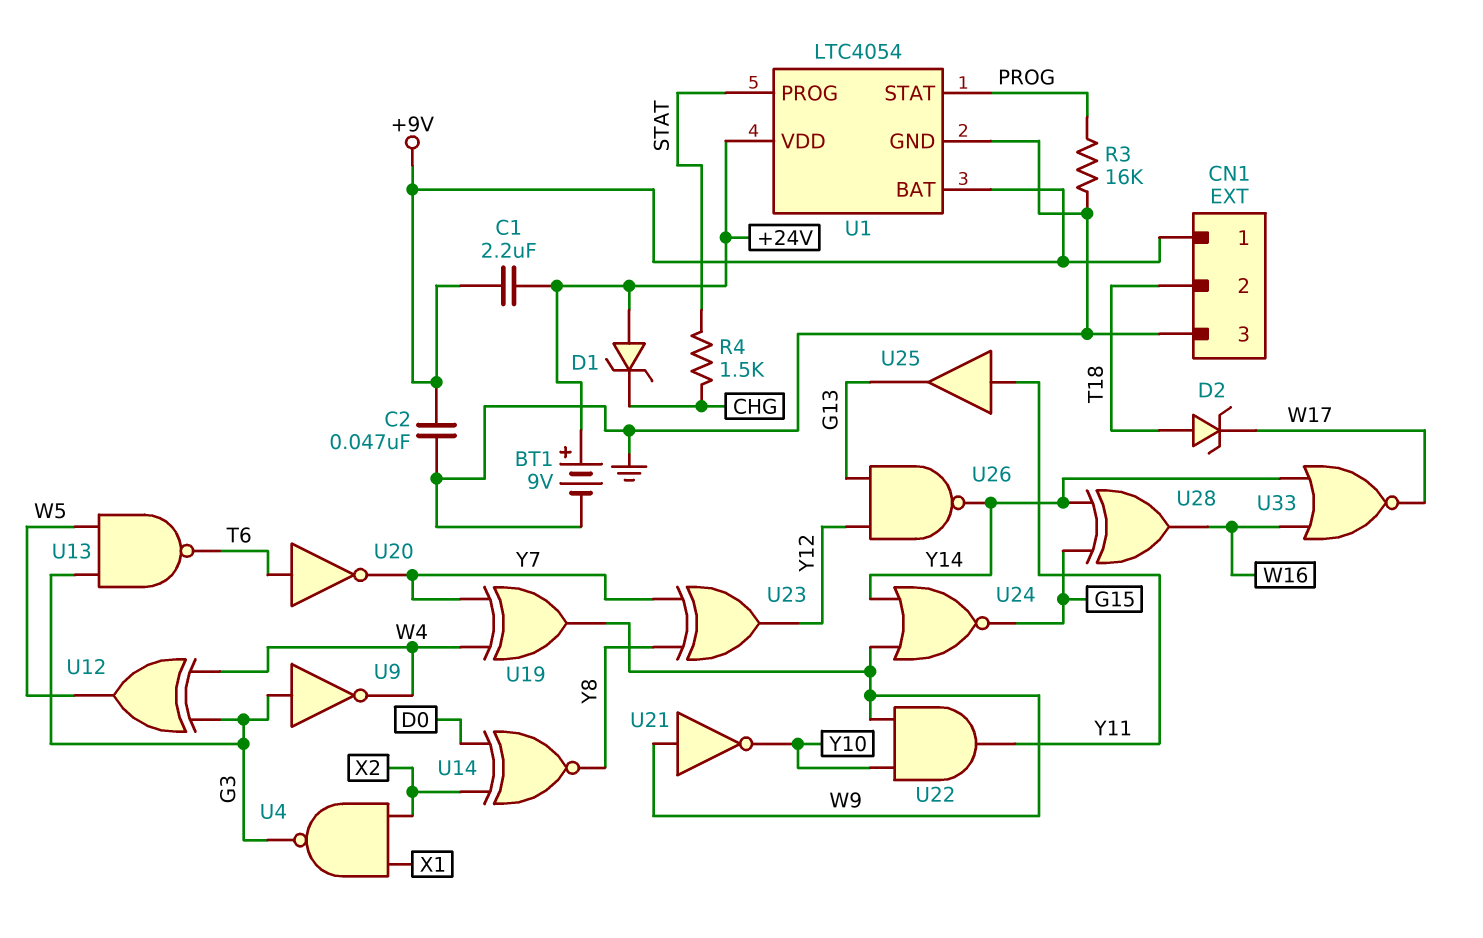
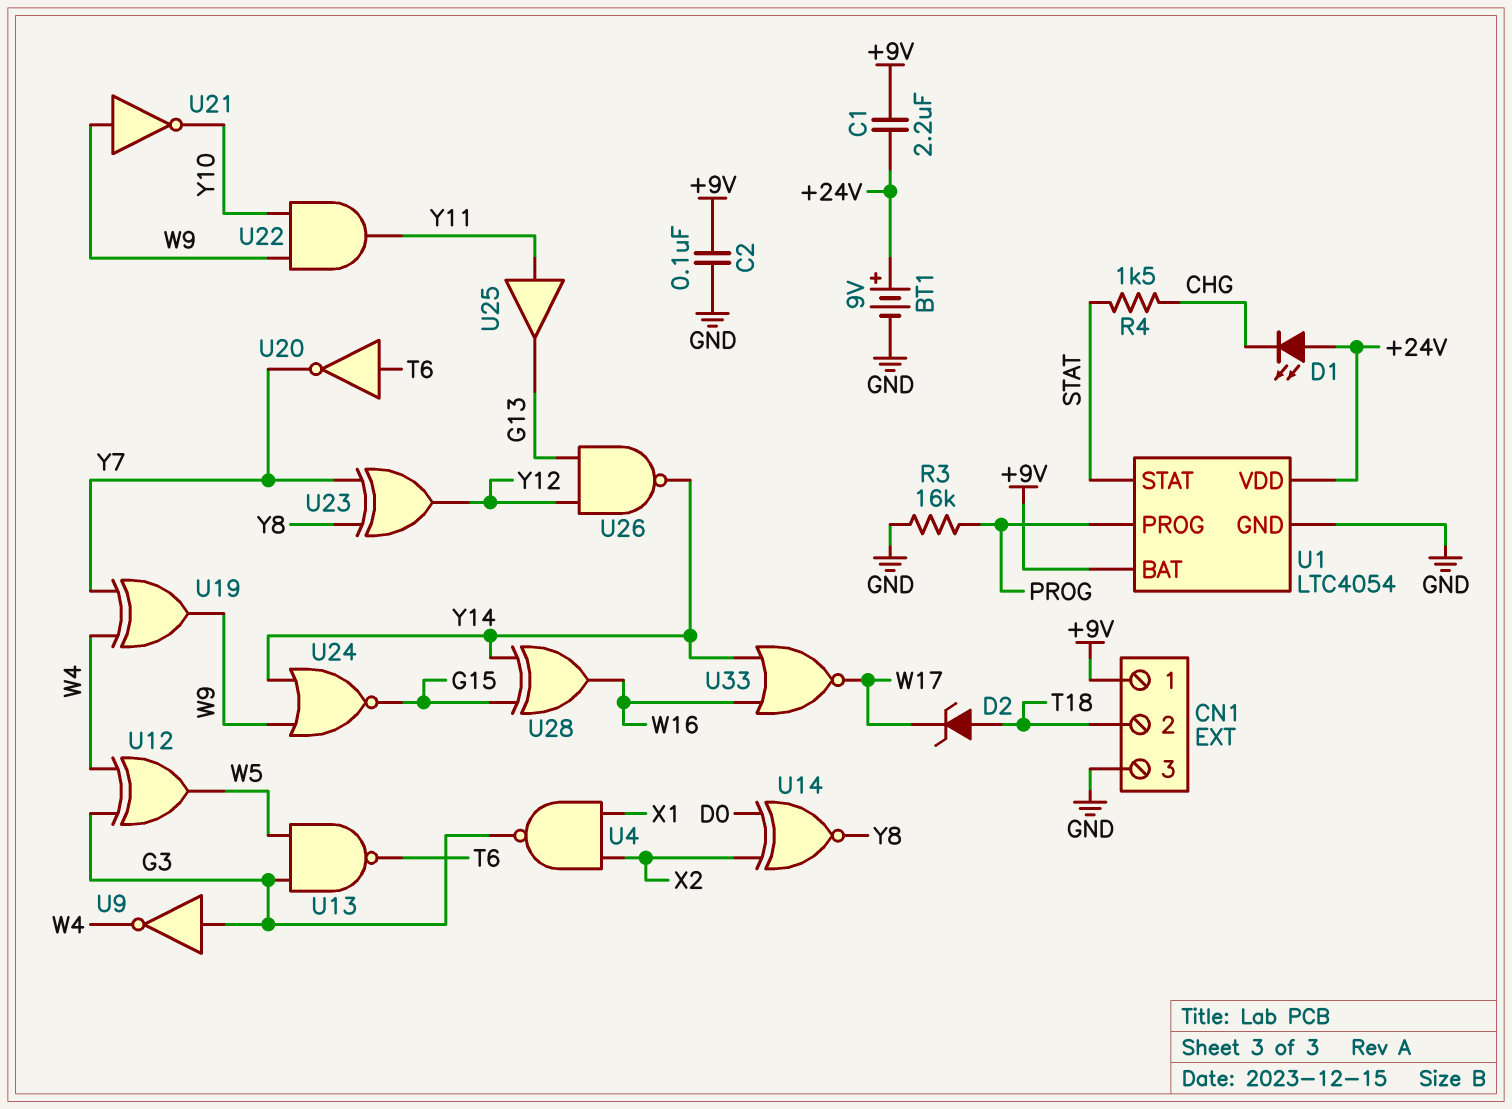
C2: 47nF (+9V, GND) -> 100nF (+9V, GND)
D1: zener (A +24V, K CHG) -> LED (A +24V, K CHG)
U1 pin PROG: STAT -> PROG
U1 pin STAT: PROG -> STAT

